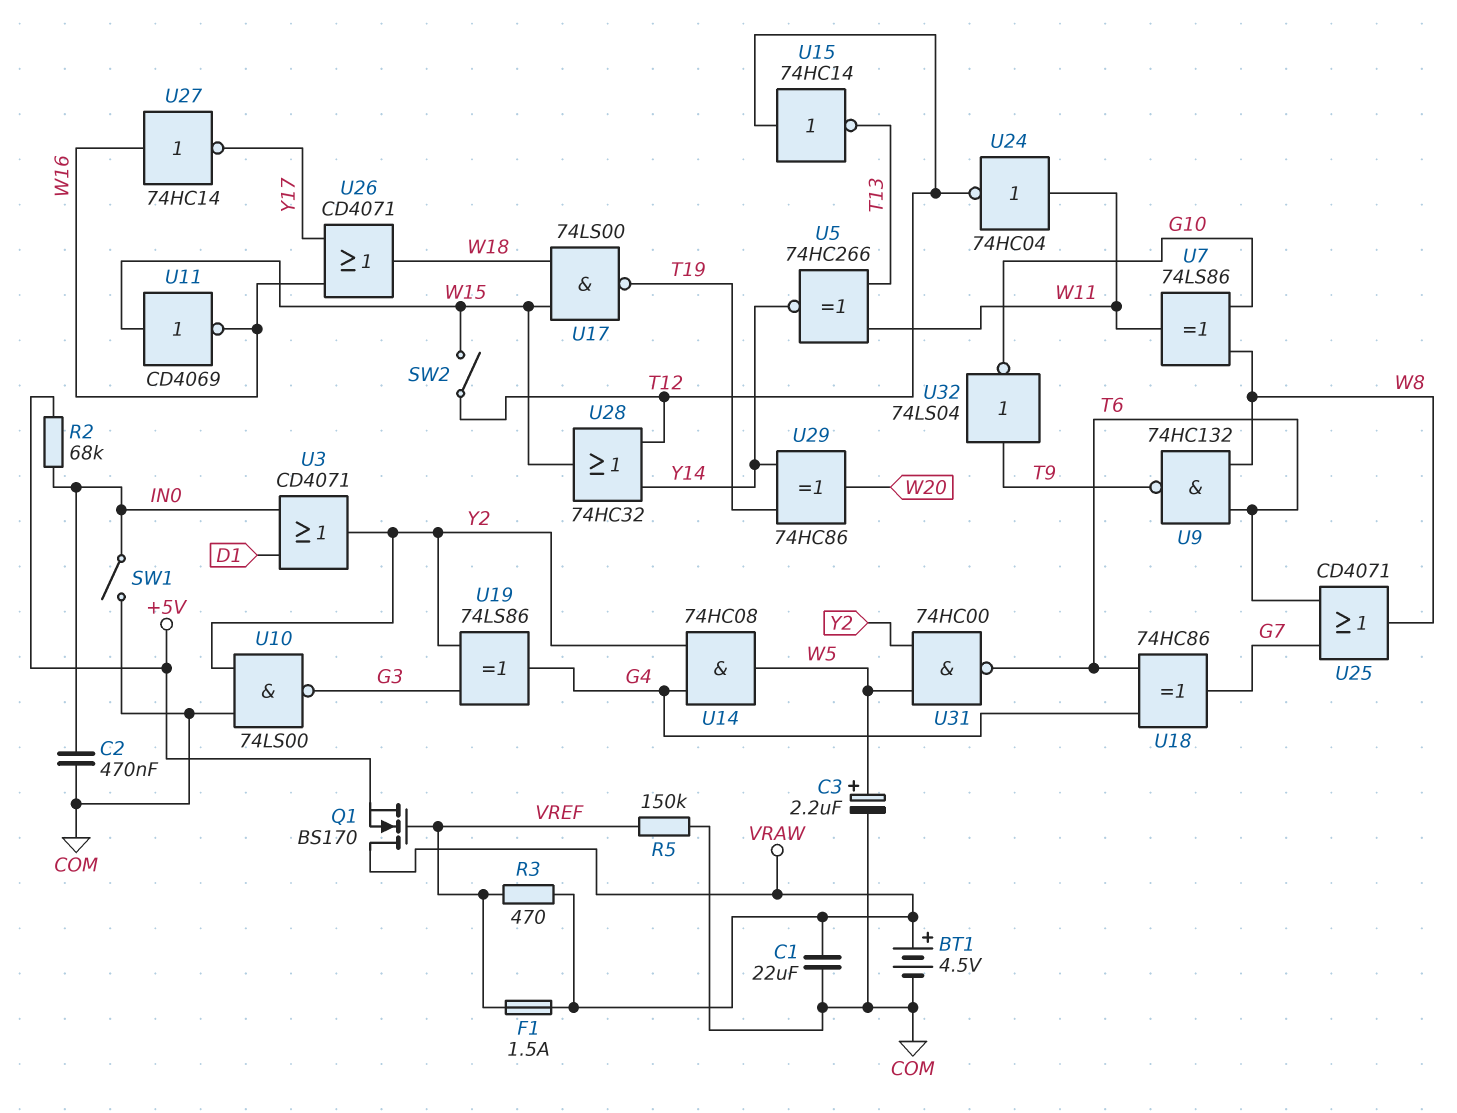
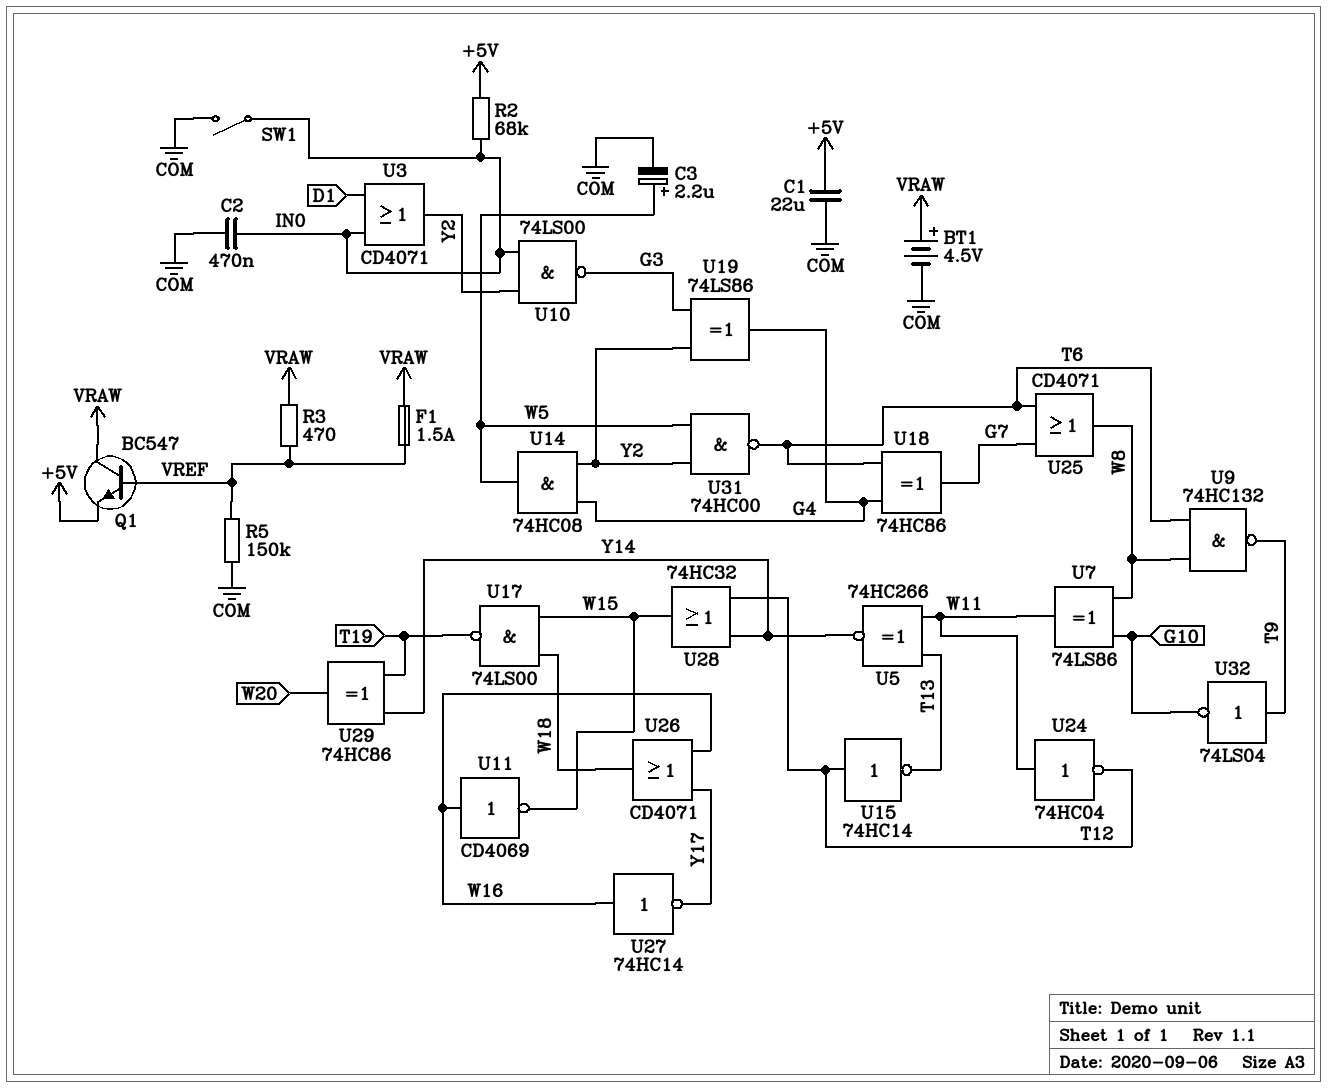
C1: 22uF (COM, VRAW) -> 22uF (+5V, COM)
Q1: NMOS BS170 (G VREF, D VRAW, S +5V) -> NPN BC547 (B VREF, C VRAW, E +5V)
SW2: switch (T12, W15) -> none
U10: NAND 74LS00 (in COM, in Y2, out G3) -> NAND 74LS00 (in IN0, in Y2, out G3)
U11: NOT CD4069 (in W15, out W16) -> NOT CD4069 (in W16, out W15)

